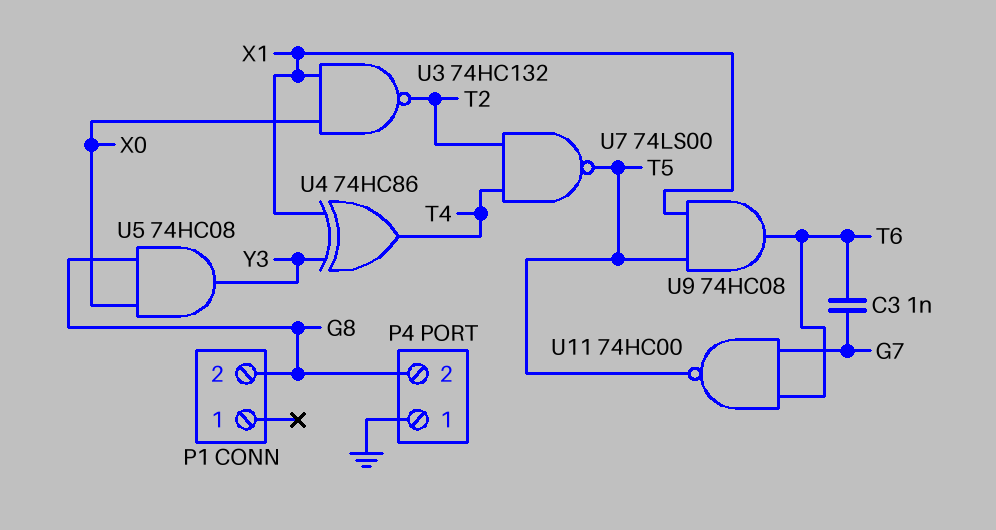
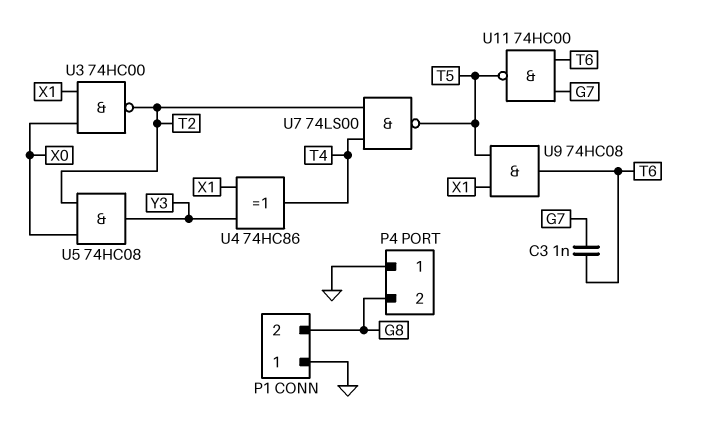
P1 pin 1: none -> GND
U3: NAND 74HC132 (in X0, in X1, out T2) -> NAND 74HC00 (in X0, in X1, out T2)
U5: AND 74HC08 (in G8, in X0, out Y3) -> AND 74HC08 (in T2, in X0, out Y3)

